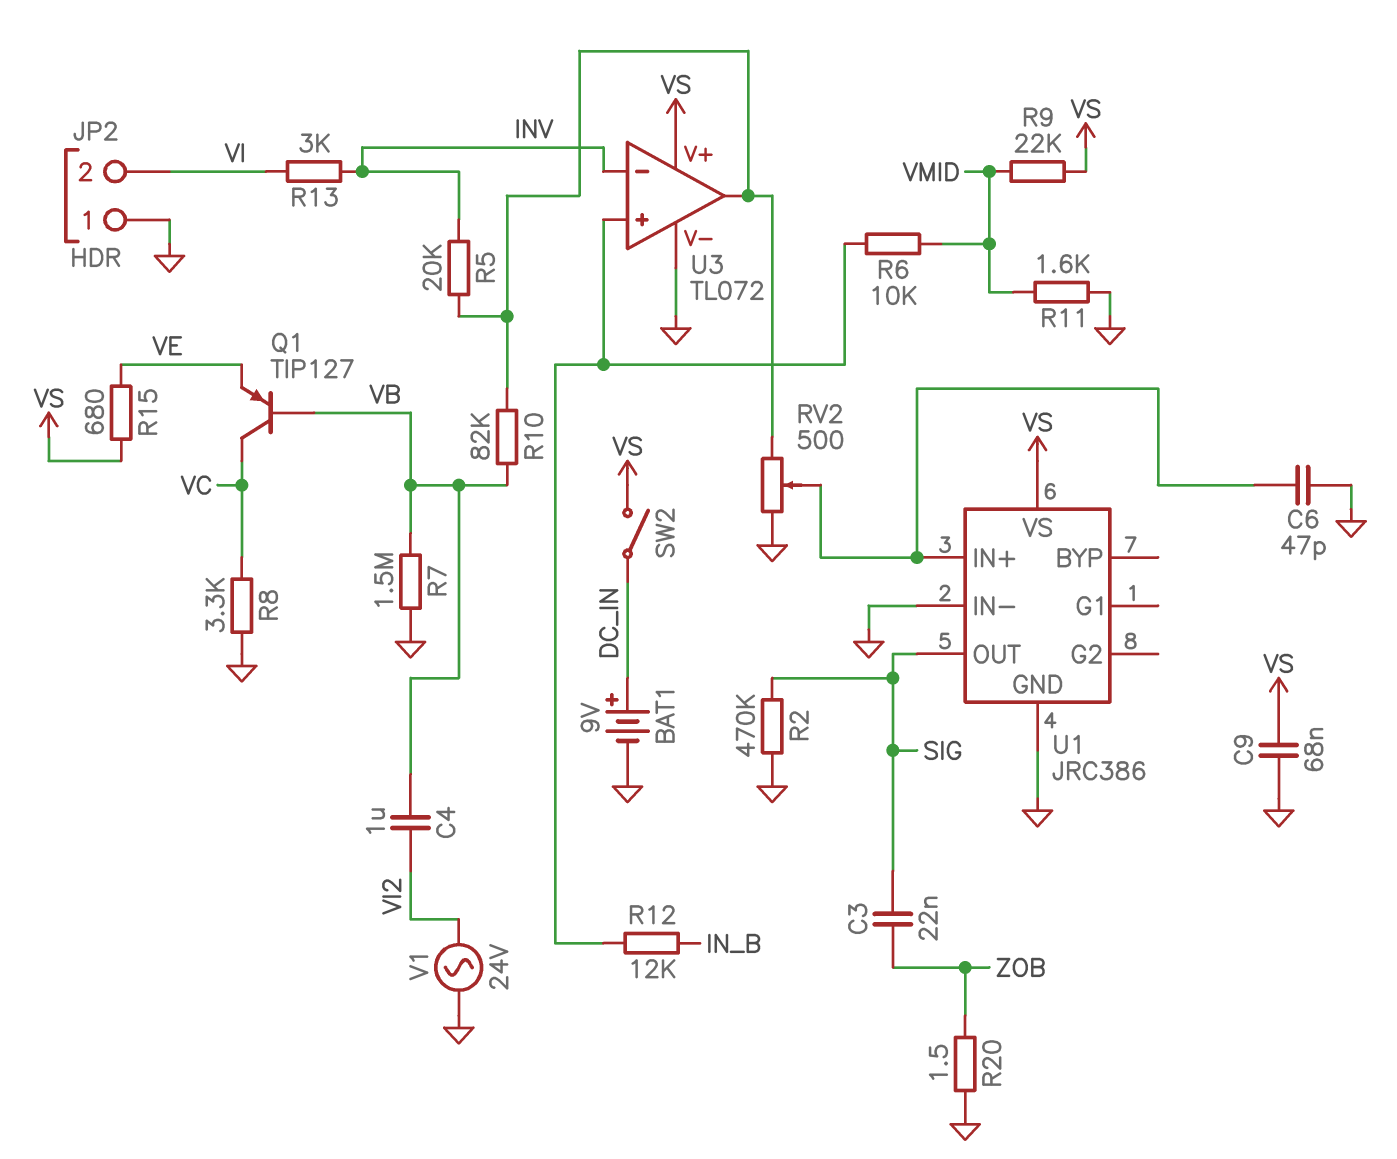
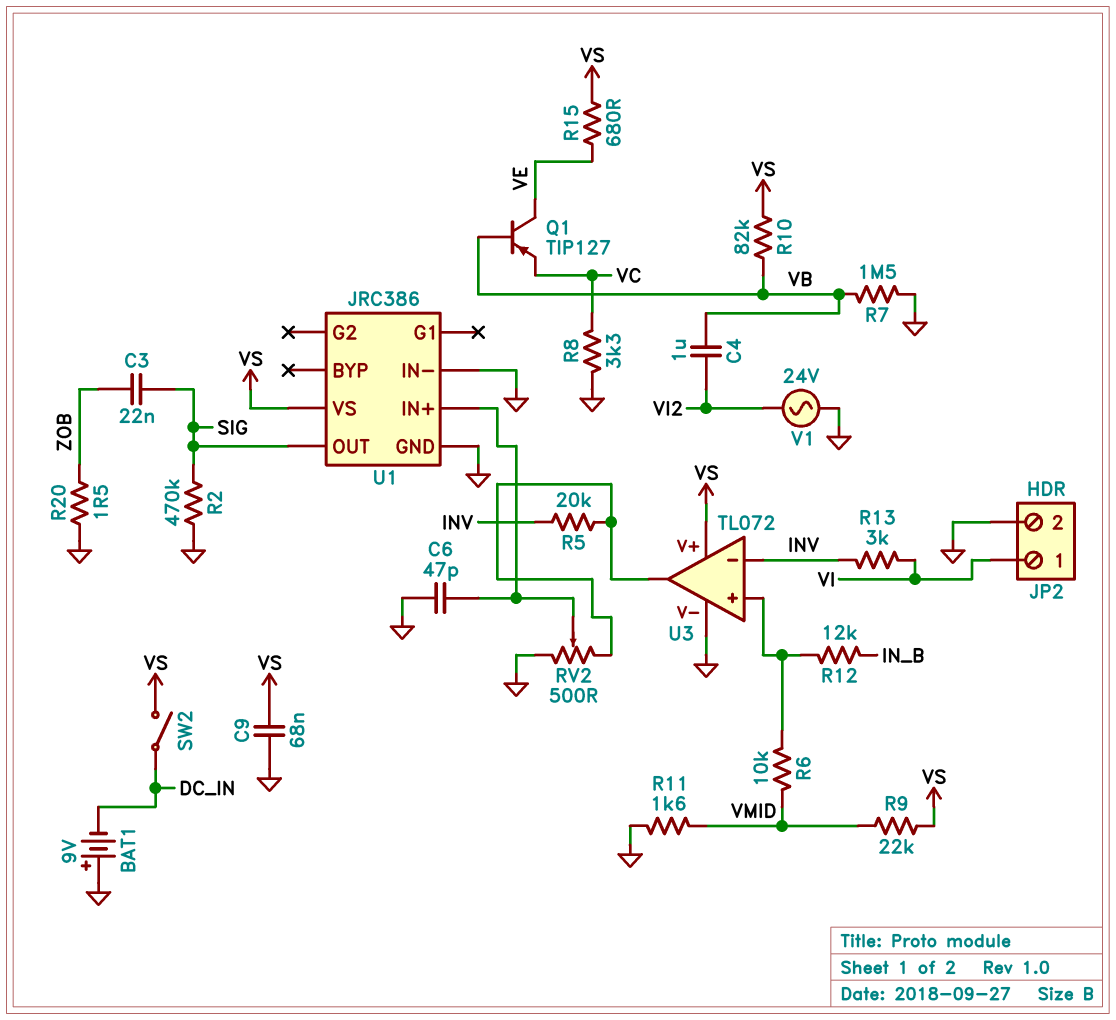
BAT1: 9V (plus DC_IN, minus GND) -> 9V (plus GND, minus DC_IN)
JP2 pin 1: GND -> VI
JP2 pin 2: VI -> GND
Q1: PNP TIP127 (B VB, C VC, E VE) -> PNP TIP127 (B VB, C VE, E VC)
R10: 82k (U3/out, VB) -> 82k (VB, VS)

